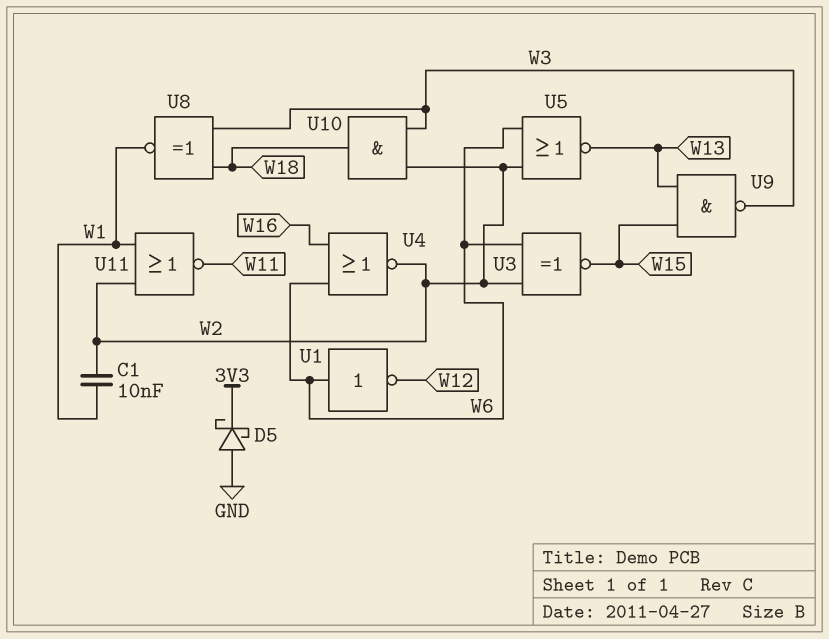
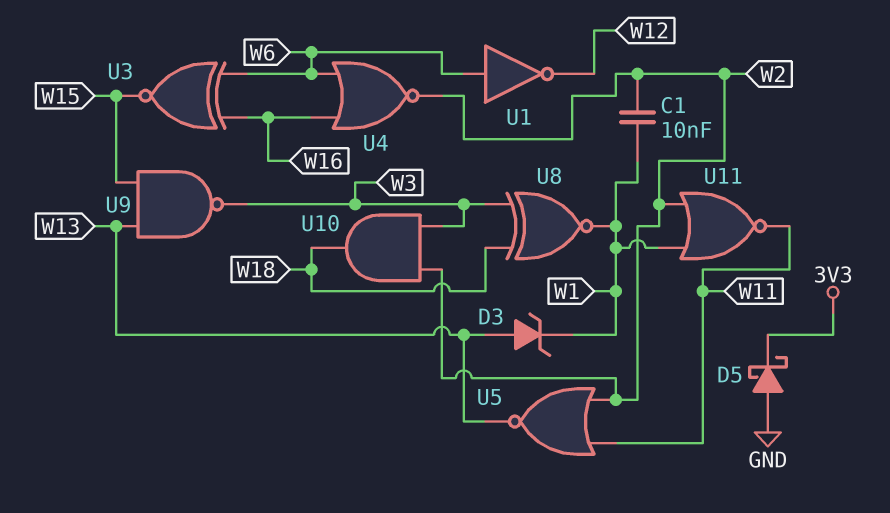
D3: none -> zener (A W13, K W1)
U3: XNOR (in W2, in W6, out W15) -> XNOR (in W6, in W16, out W15)
U5: NOR (in W2, in W6, out W13) -> NOR (in W2, in W11, out W13)

